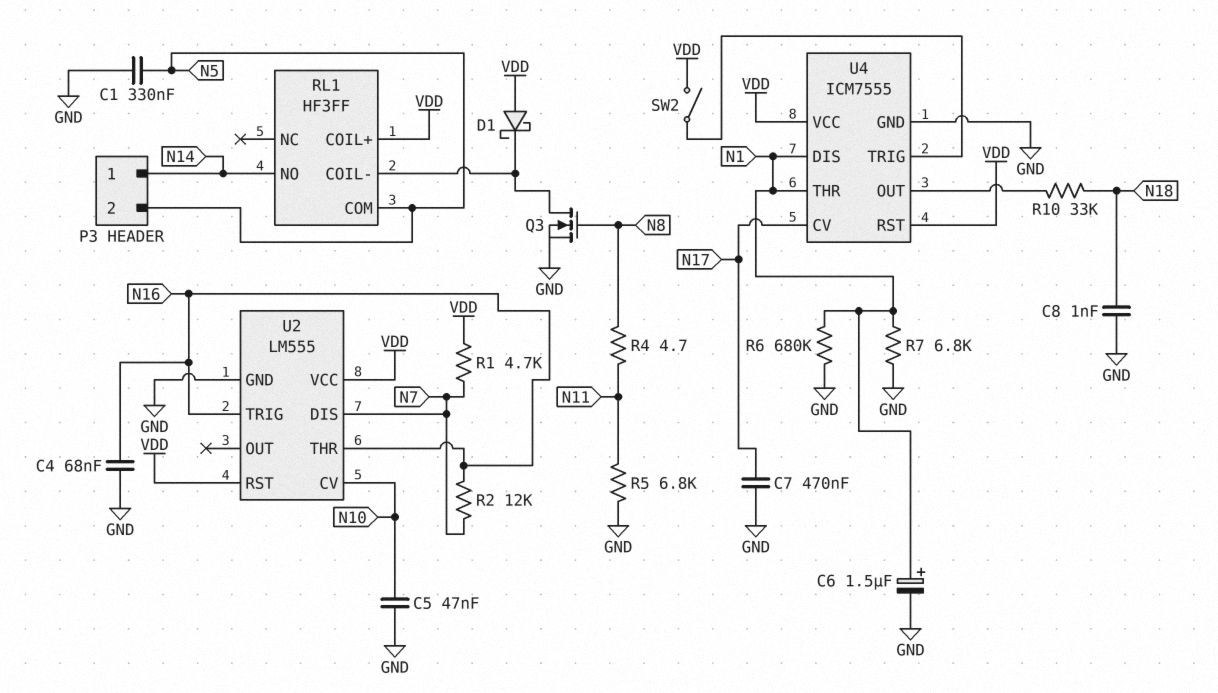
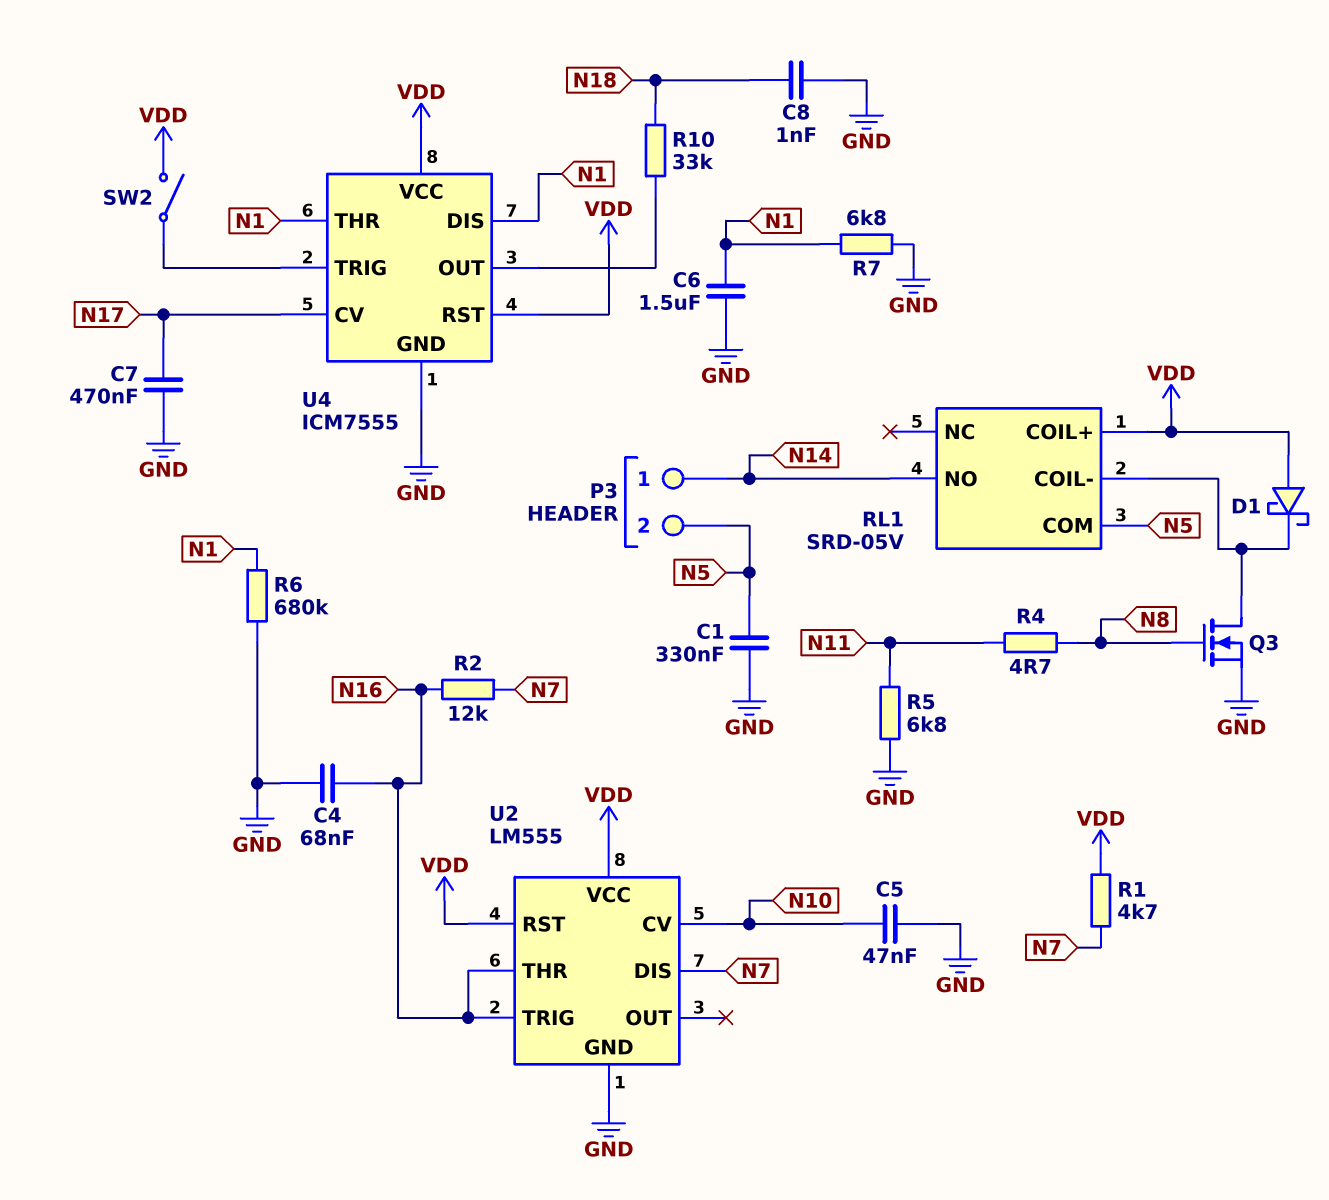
C6: 1.5uF (plus N1, minus GND) -> 1.5uF (GND, N1)
RL1: HF3FF -> SRD-05V

